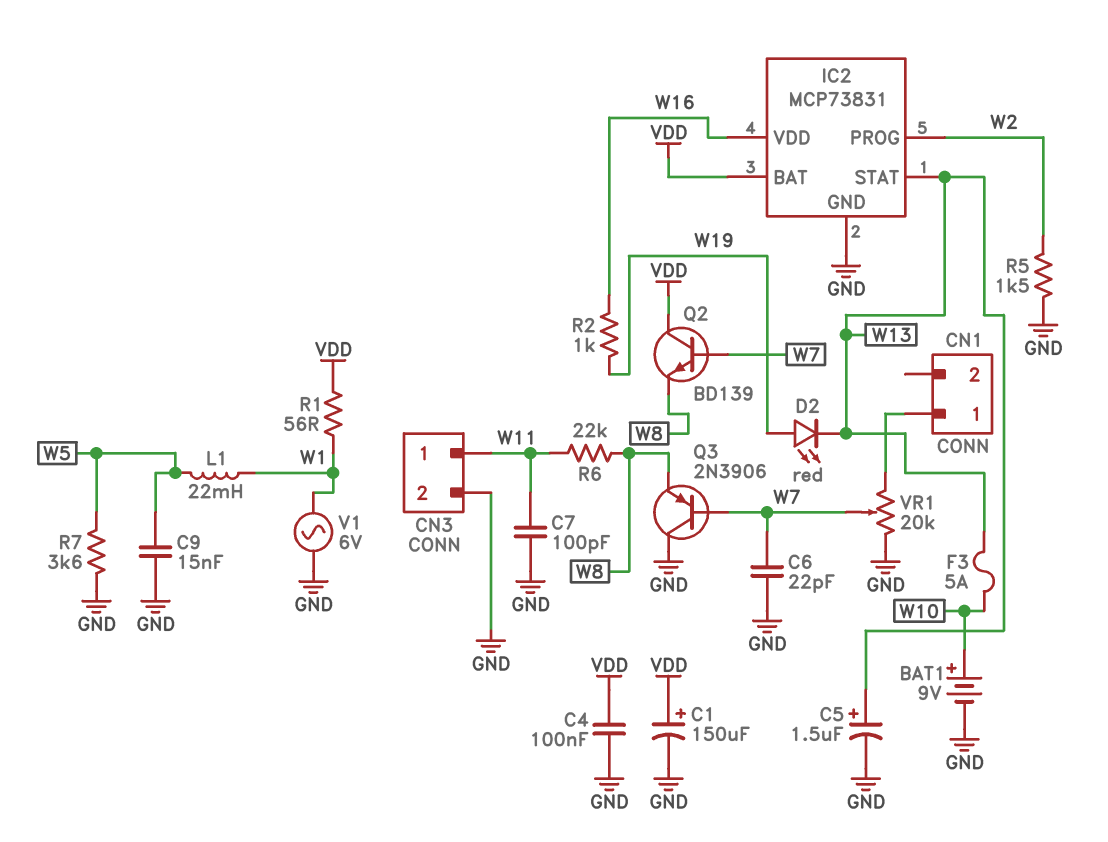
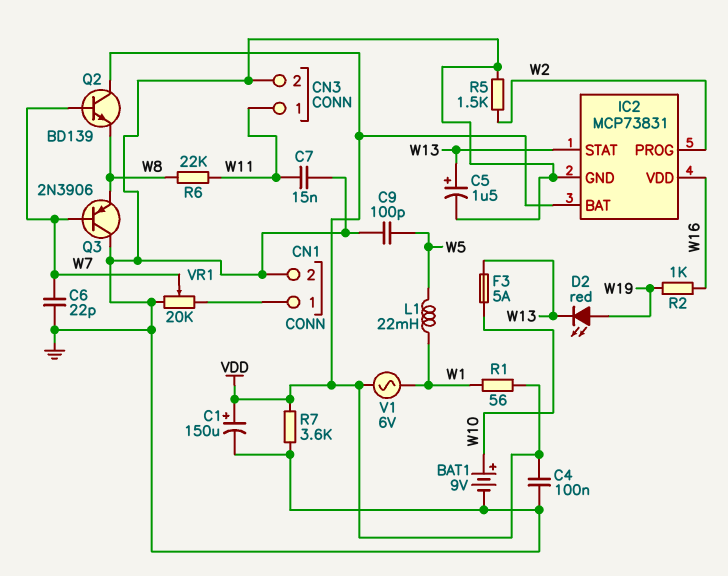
C7: 100pF (GND, W11) -> 15nF (GND, W11)
C9: 15nF (GND, W5) -> 100pF (GND, W5)
CN1 pin 2: none -> GND
R7: 3.6k (GND, W5) -> 3.6k (GND, VDD)
V1: AC 6V (GND, W1) -> AC 6V (VDD, W1)

